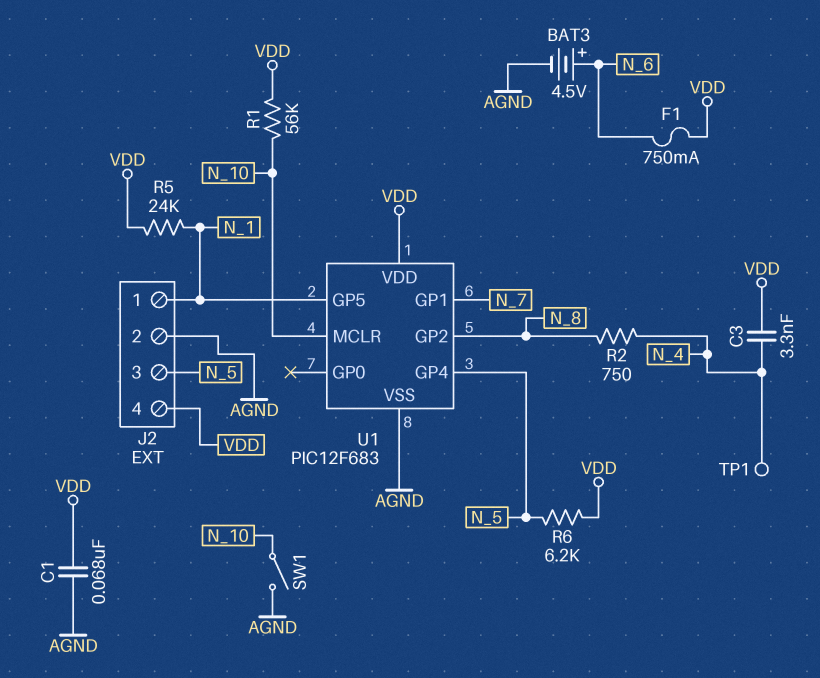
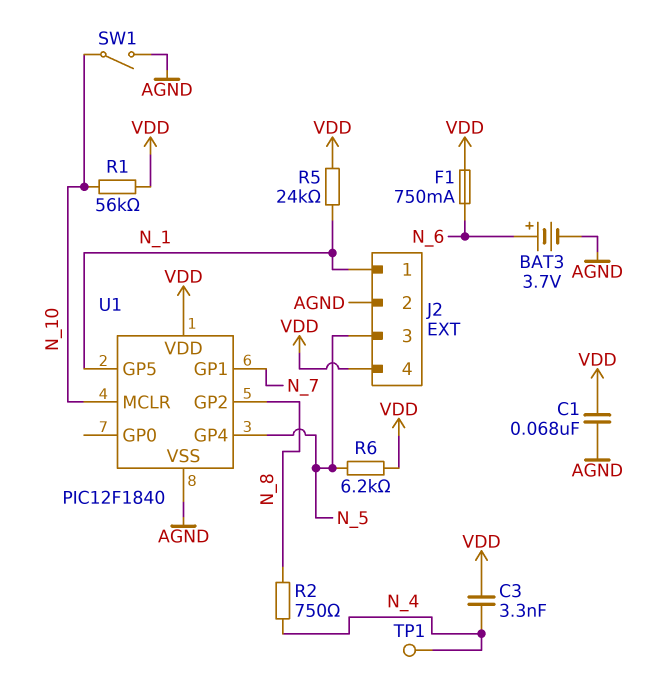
BAT3: 4.5V (plus N_6, minus AGND) -> 3.7V (plus N_6, minus AGND)
U1: PIC12F683 -> PIC12F1840

